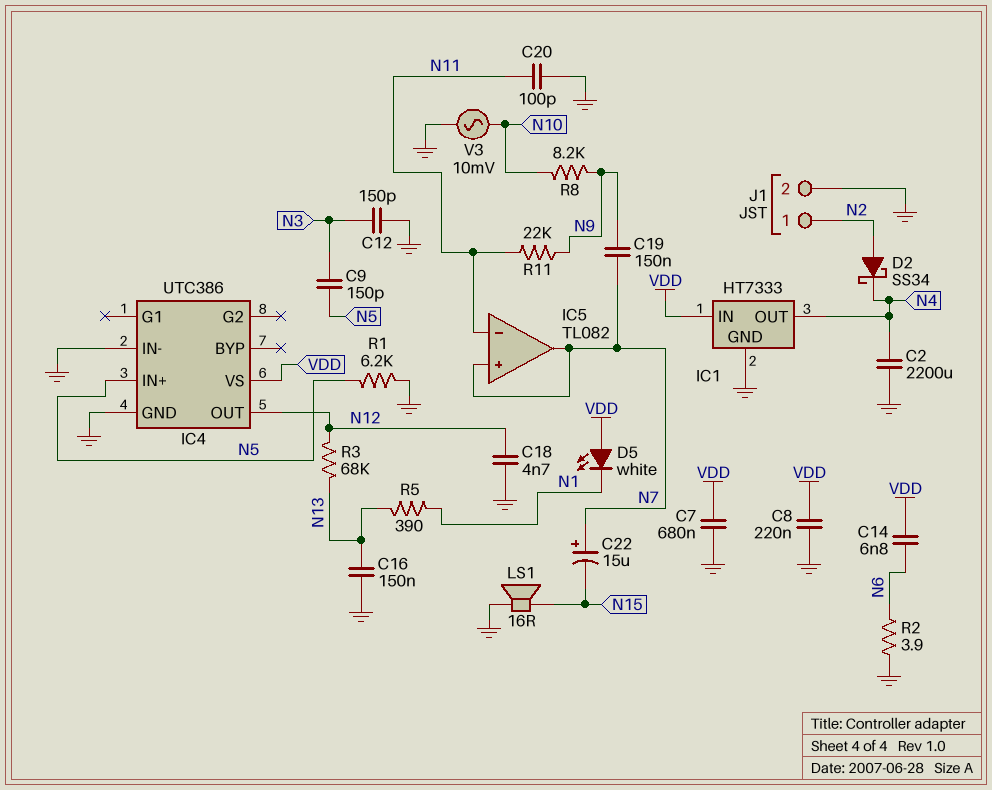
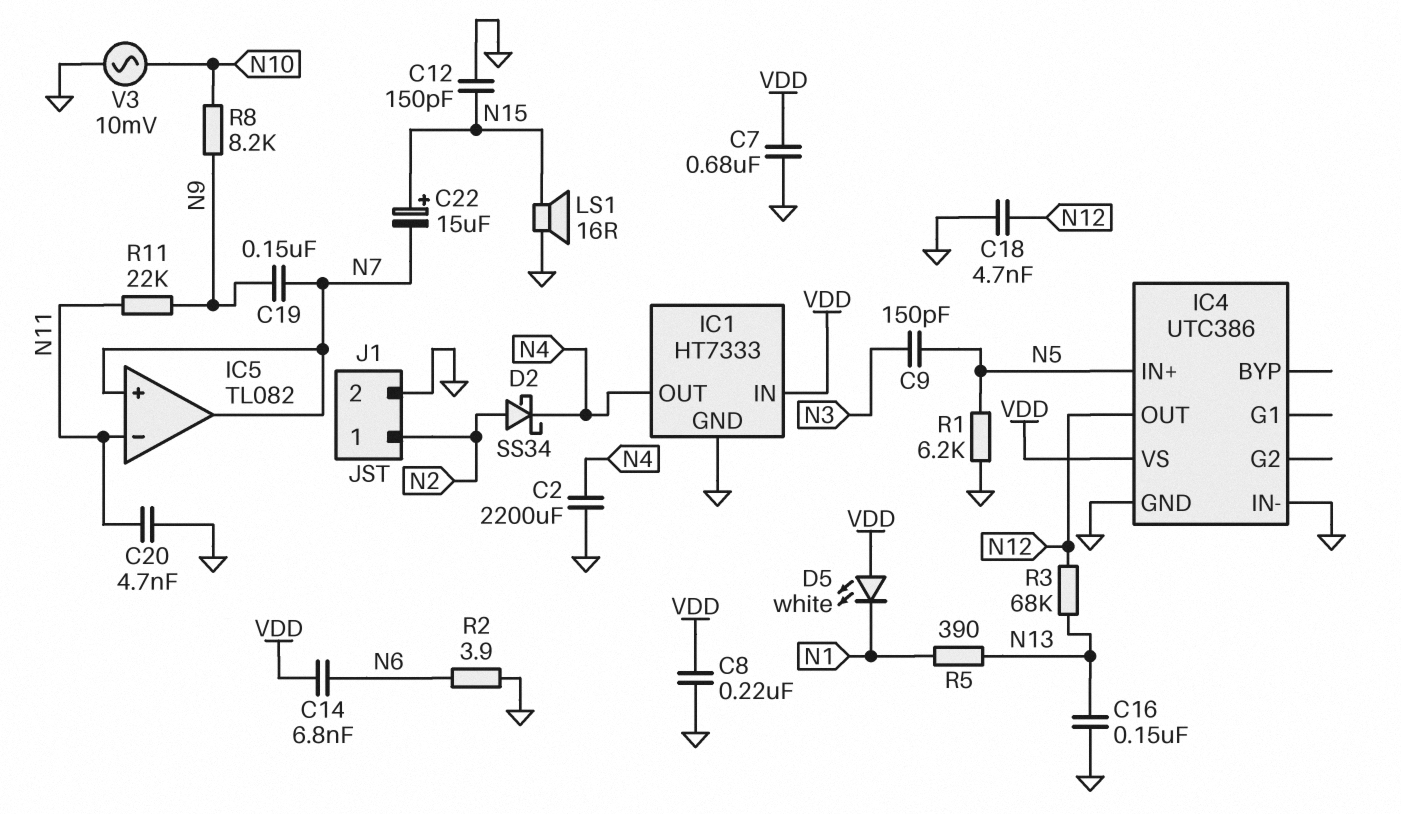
C12: 150pF (GND, N3) -> 150pF (GND, N15)
C20: 100pF (GND, N11) -> 4.7nF (GND, N11)
C22: 15uF (plus N7, minus N15) -> 15uF (plus N15, minus N7)

